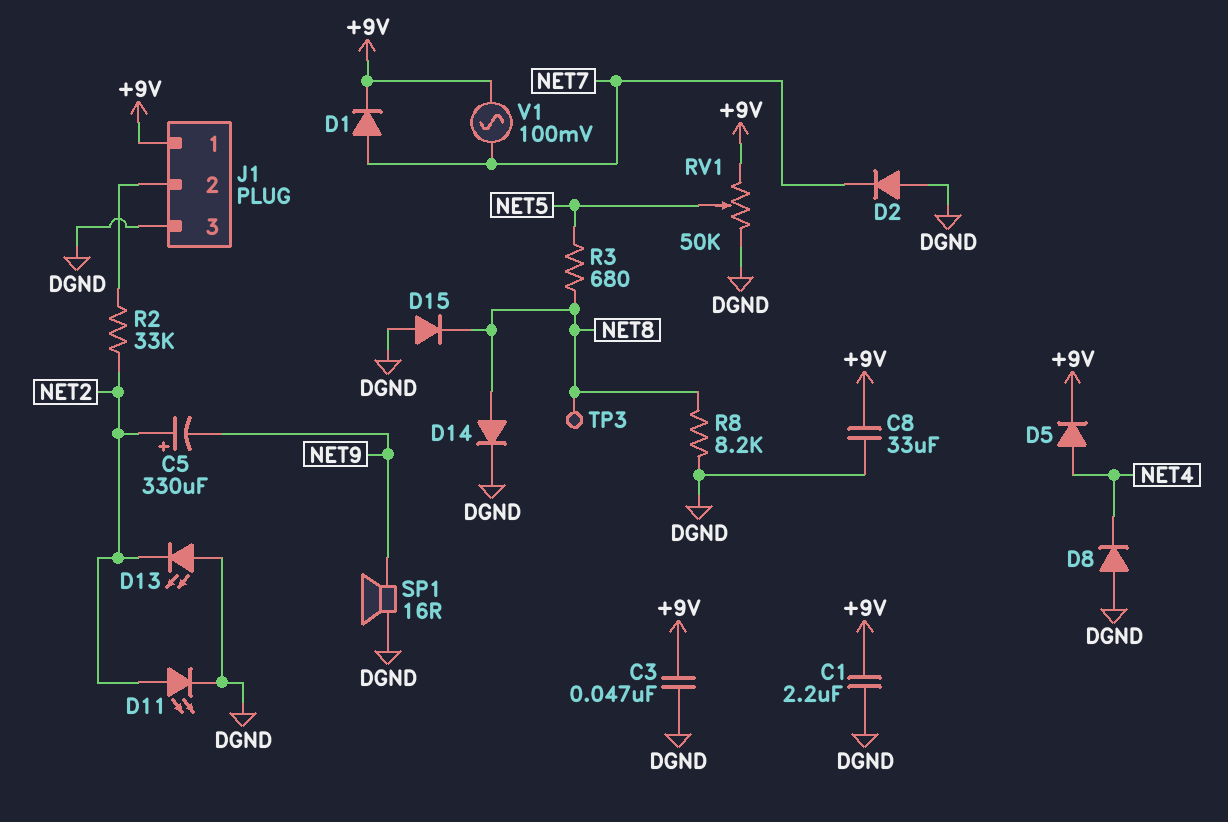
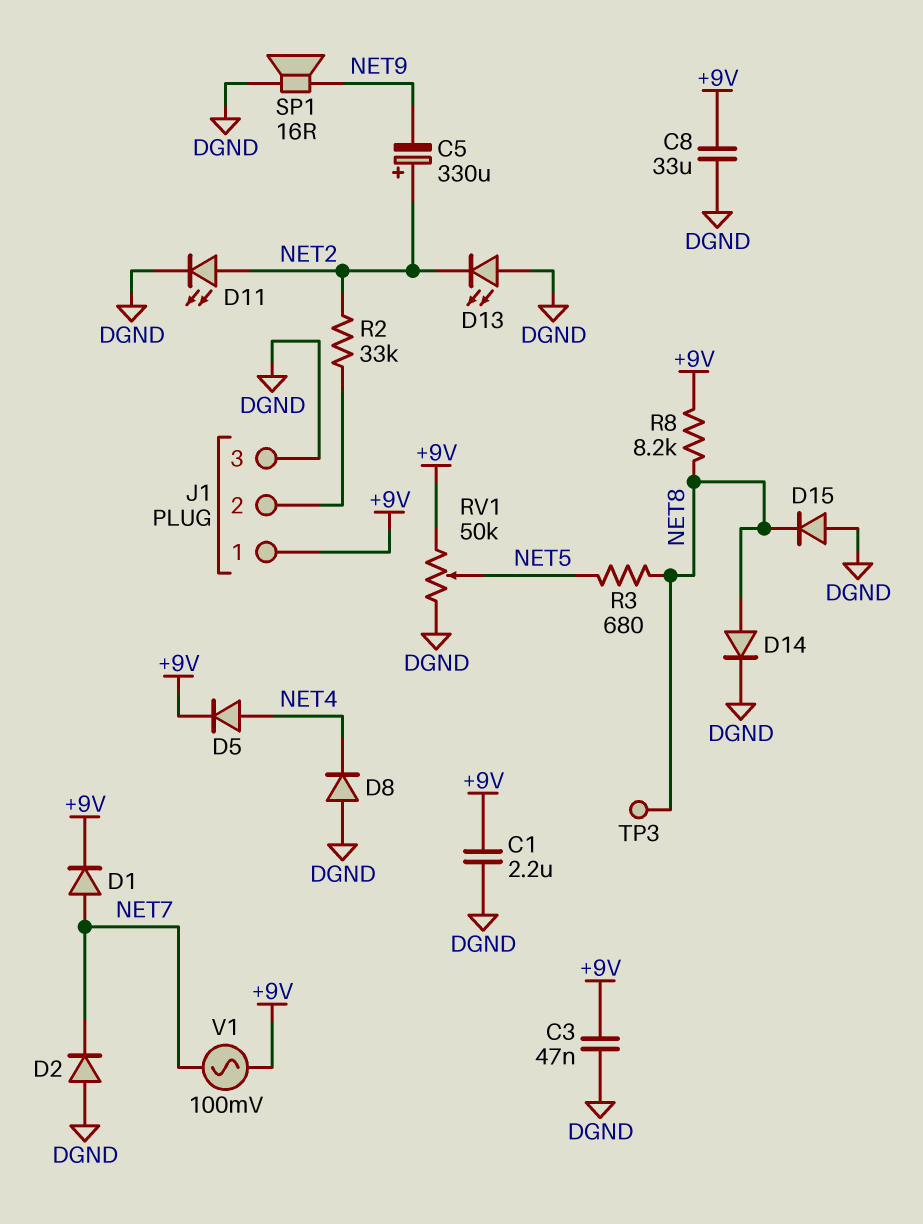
R8: 8.2k (DGND, NET8) -> 8.2k (+9V, NET8)

